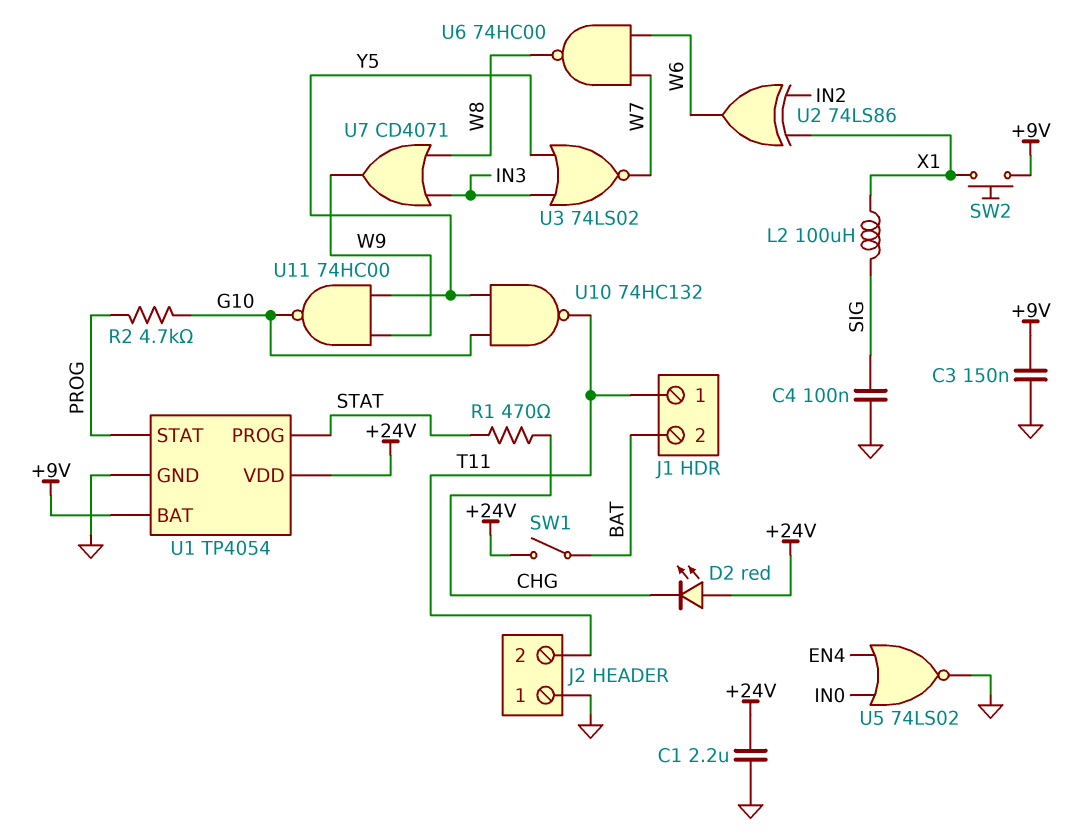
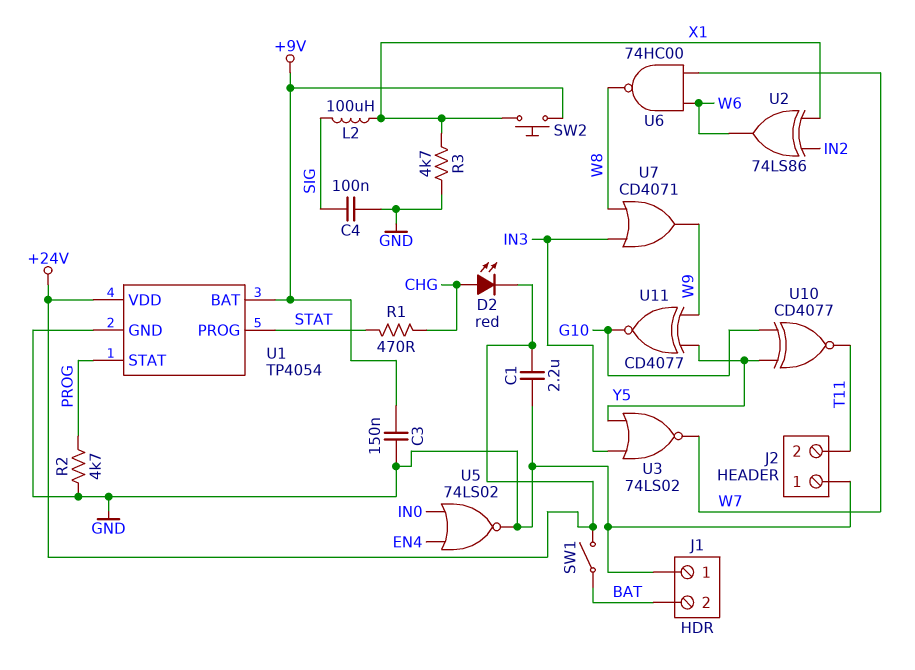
D2: LED red (A +24V, K CHG) -> LED red (A CHG, K +24V)
J1 pin 1: T11 -> GND
R2: 4.7k (G10, PROG) -> 4.7k (GND, PROG)
R3: none -> 4.7k (GND, X1)
U10: NAND 74HC132 (in G10, in Y5, out T11) -> XNOR CD4077 (in G10, in Y5, out T11)
U11: NAND 74HC00 (in W9, in Y5, out G10) -> XNOR CD4077 (in W9, in Y5, out G10)

